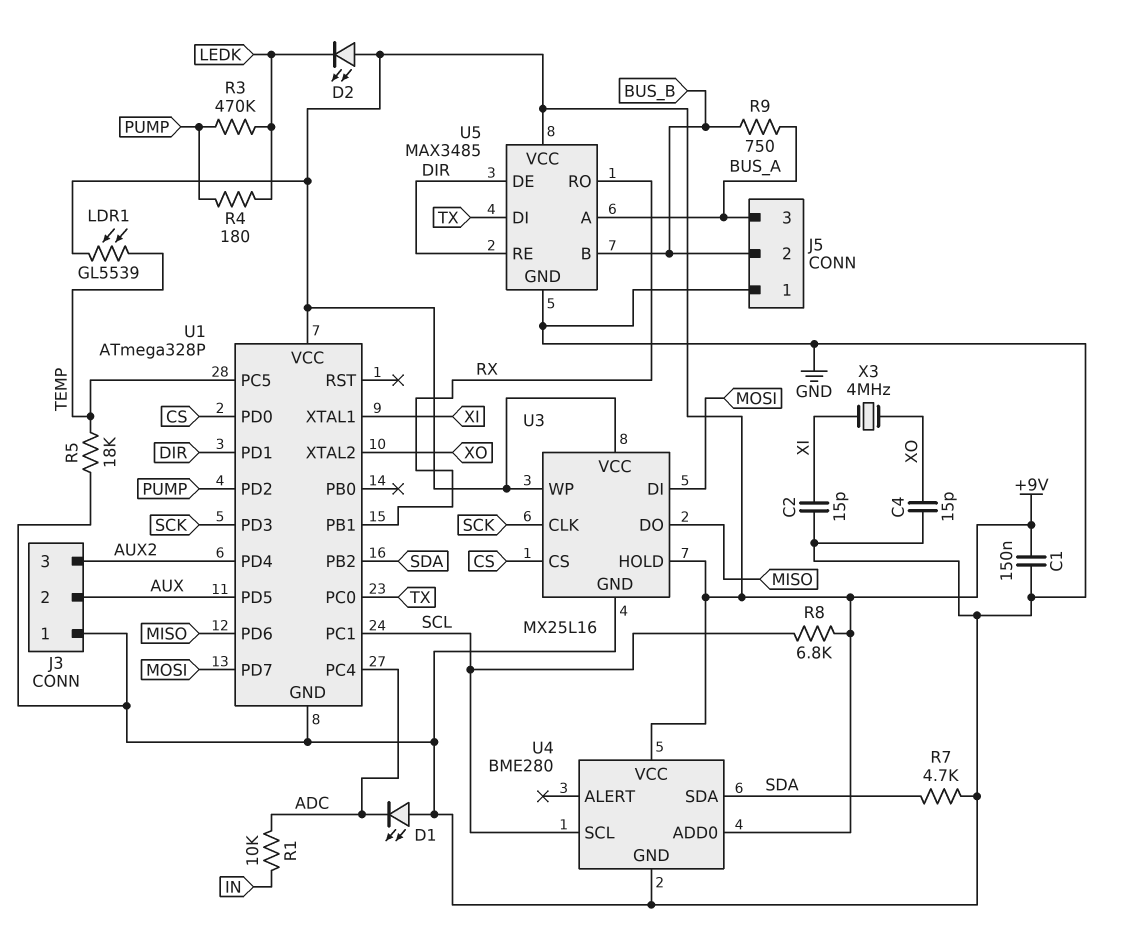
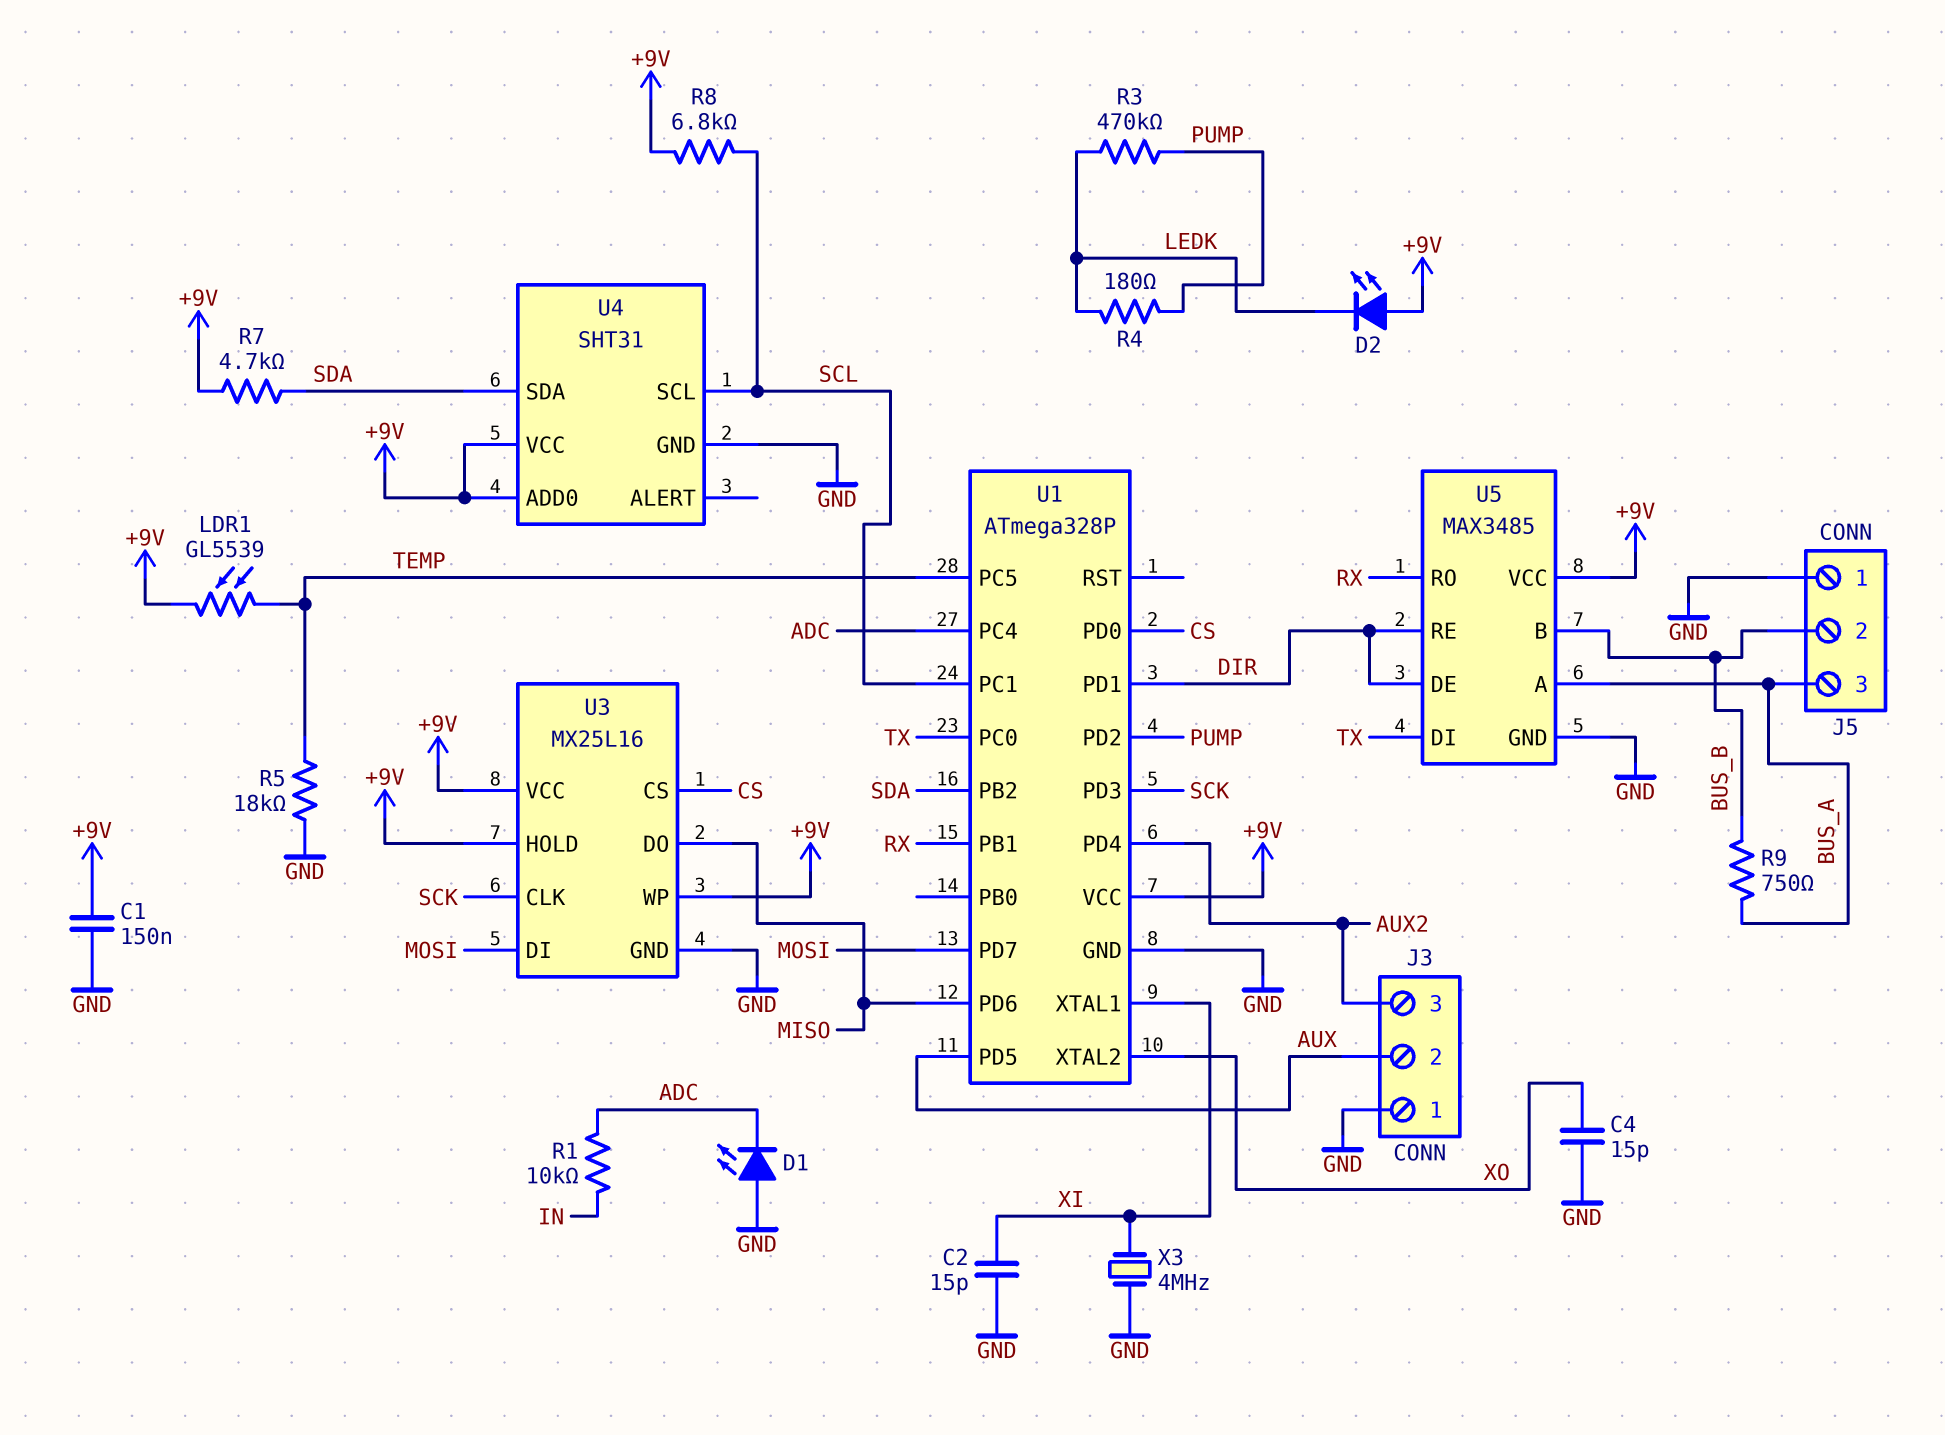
R7: 4.7k (GND, SDA) -> 4.7k (+9V, SDA)
U4: BME280 -> SHT31
X3: 4MHz (XI, XO) -> 4MHz (GND, XI)

